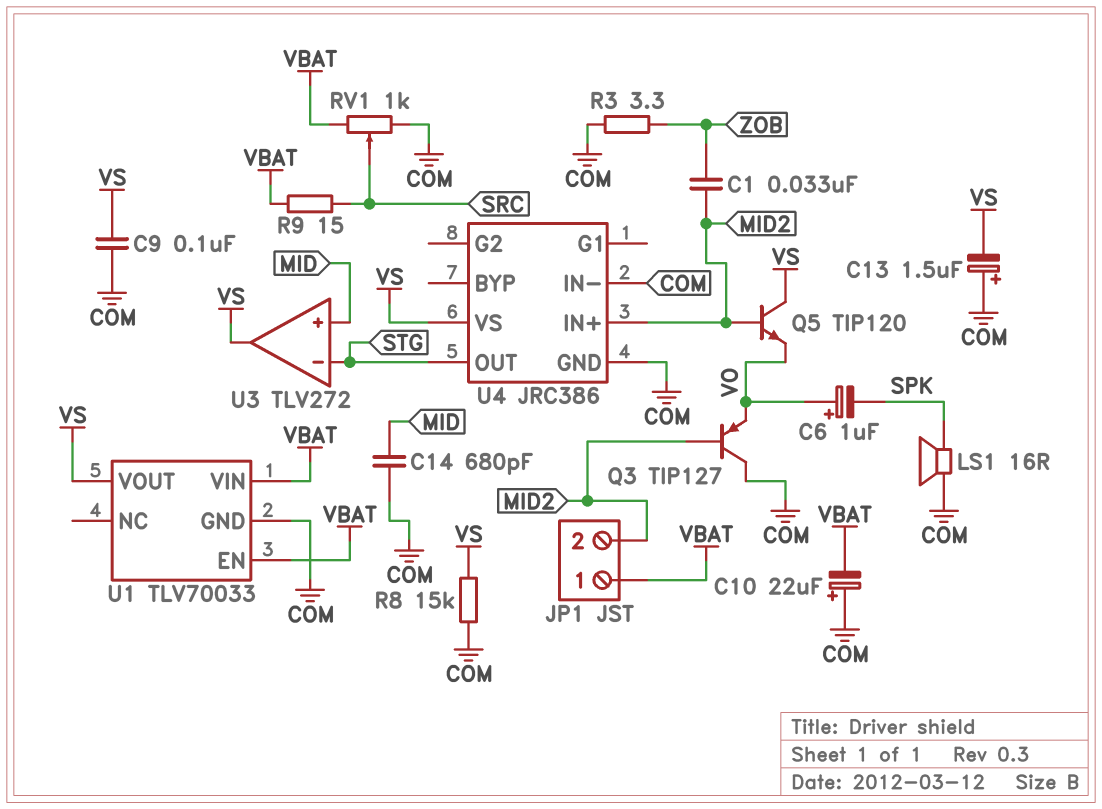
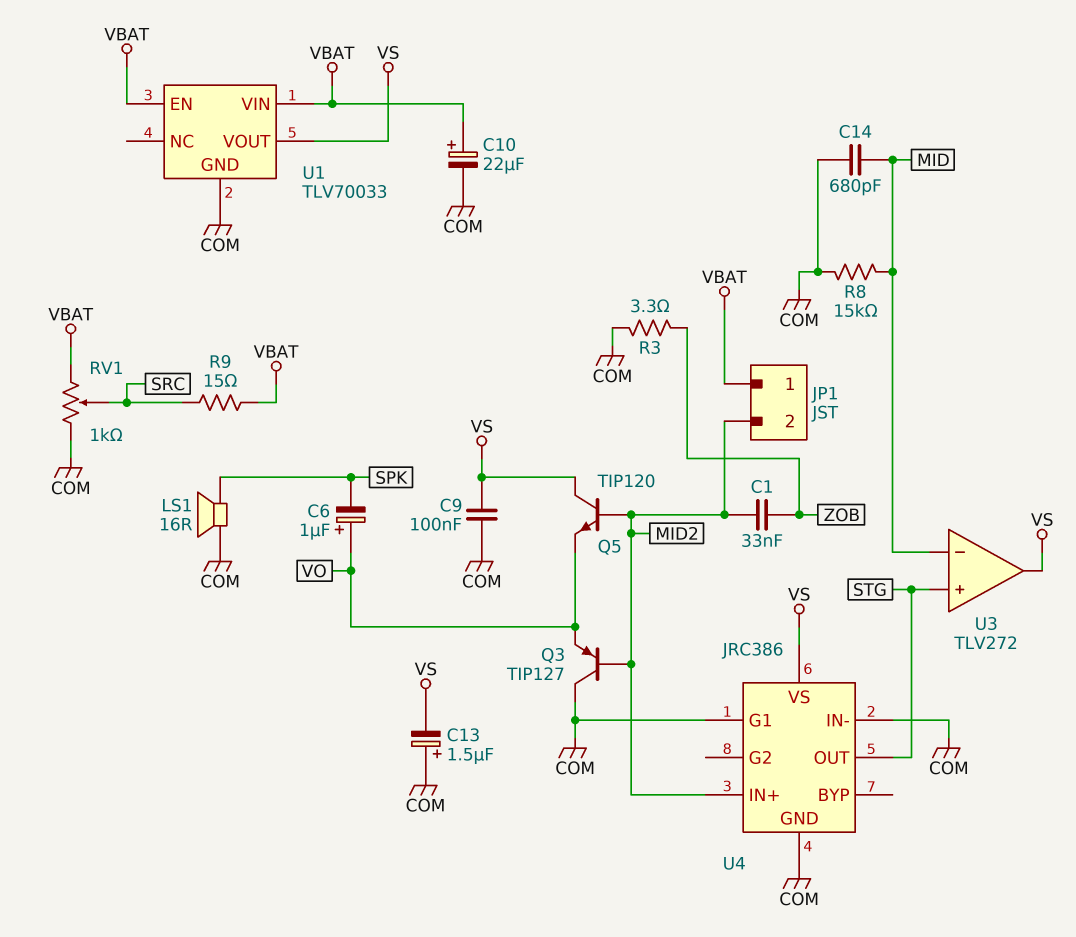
C10: 22uF (plus COM, minus VBAT) -> 22uF (plus VBAT, minus COM)
R8: 15k (COM, VS) -> 15k (COM, MID)
U3 pin in+: MID -> STG
U3 pin in-: STG -> MID
U4 pin G1: none -> COM

